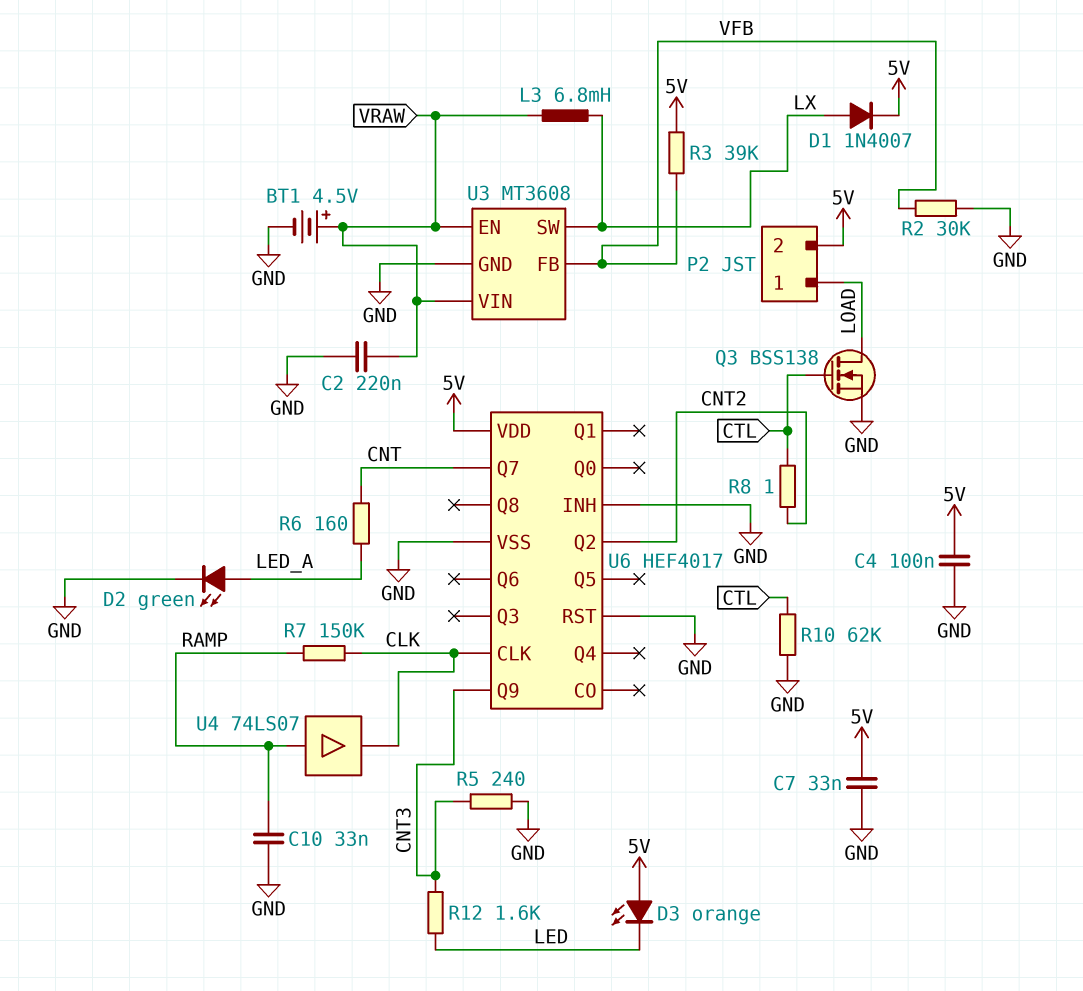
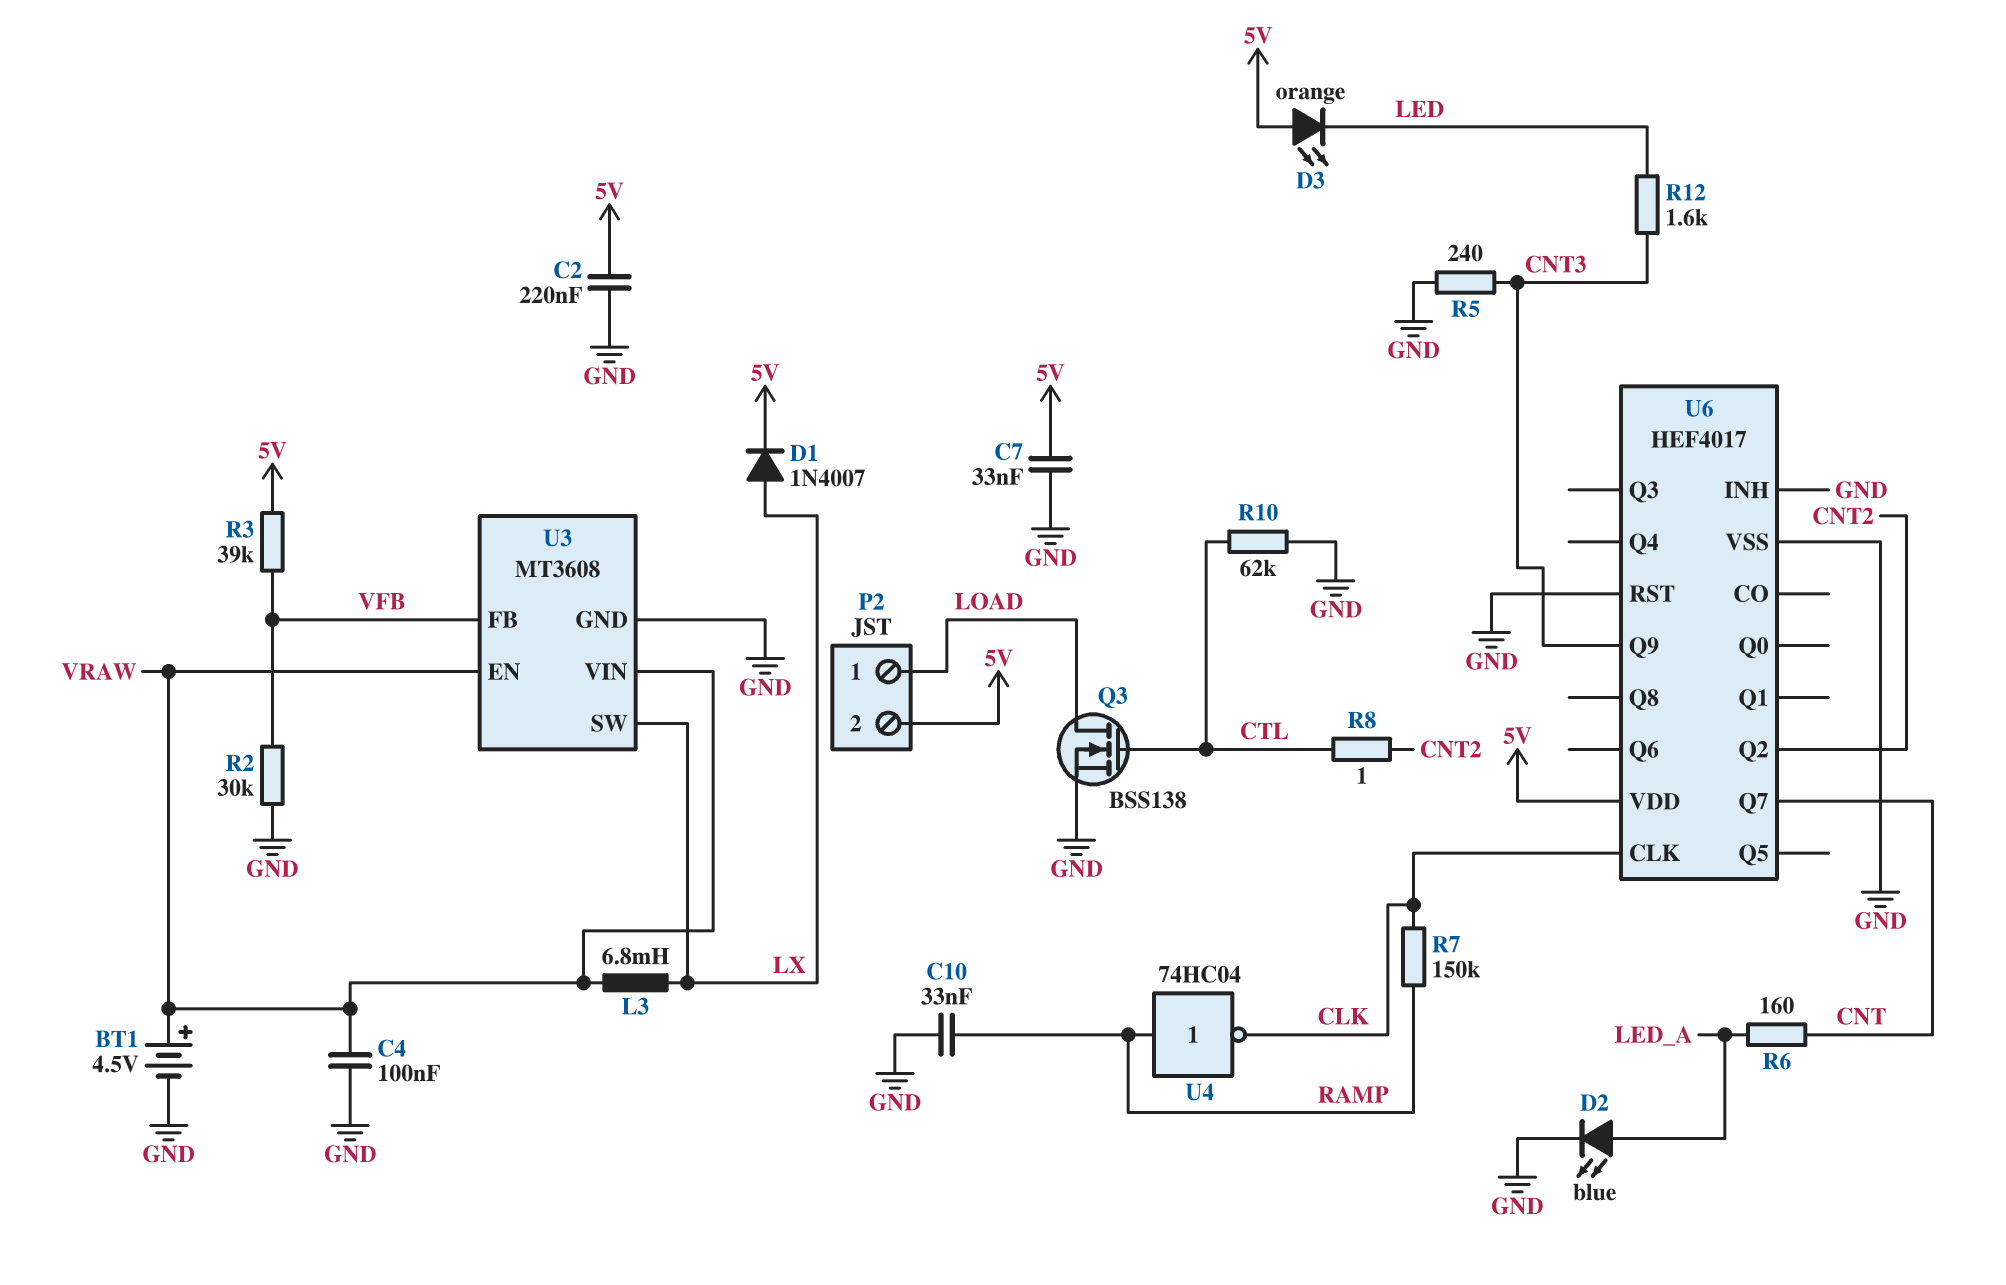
C2: 220nF (GND, VRAW) -> 220nF (5V, GND)
C4: 100nF (5V, GND) -> 100nF (GND, VRAW)
D2: LED green (A LED_A, K GND) -> LED blue (A LED_A, K GND)
U4: buffer 74LS07 (in RAMP, out CLK) -> NOT 74HC04 (in RAMP, out CLK)

